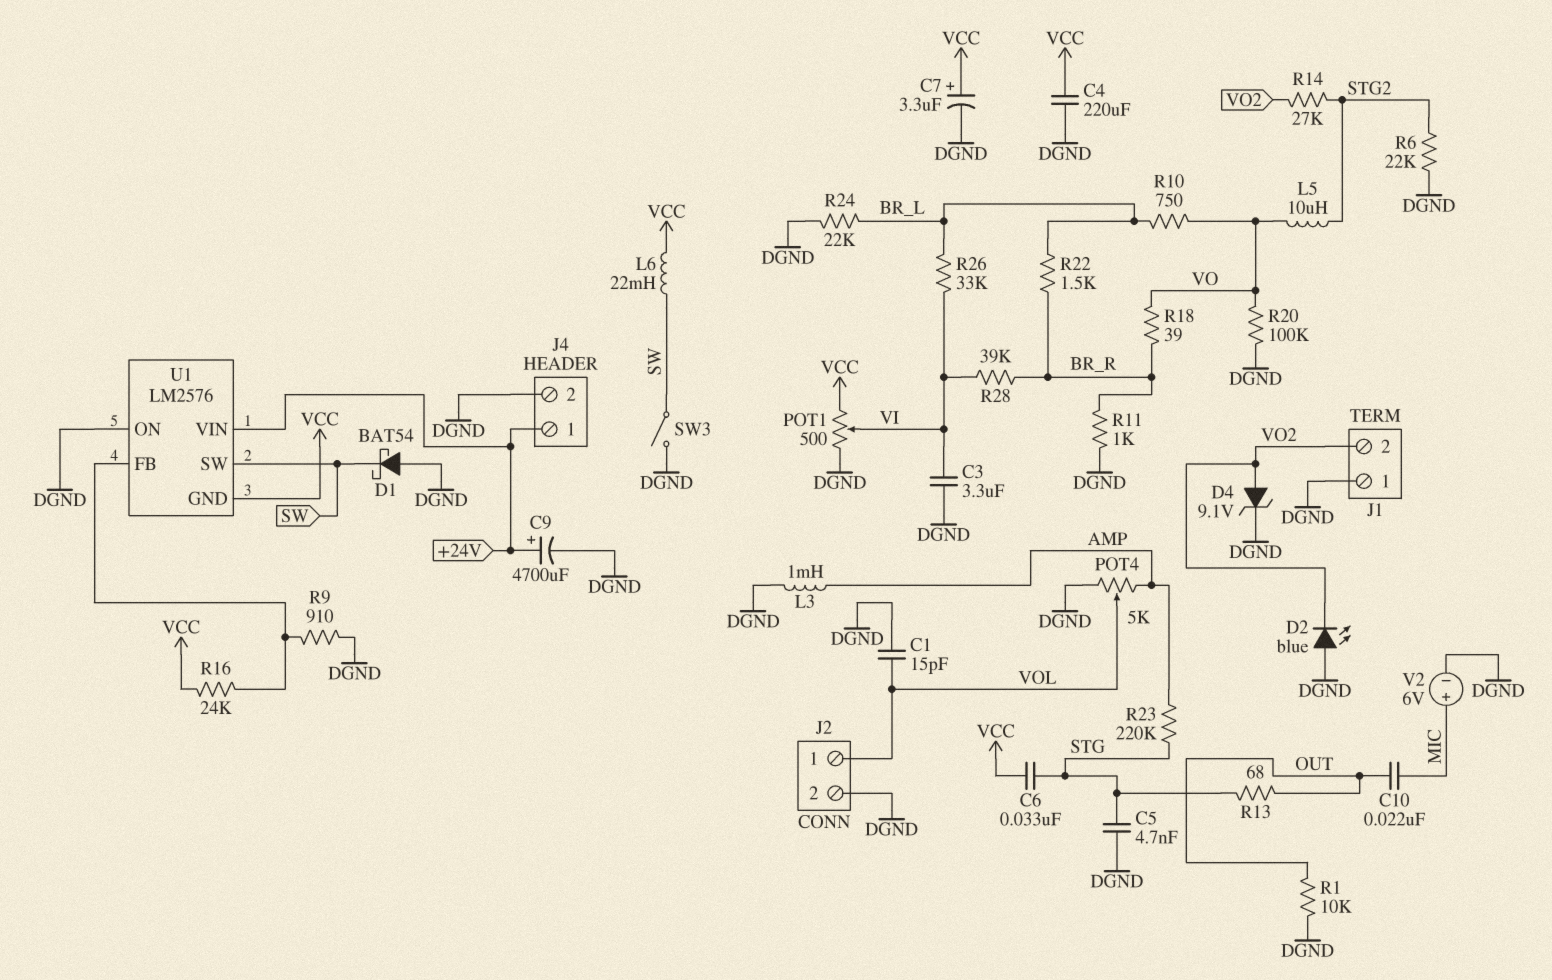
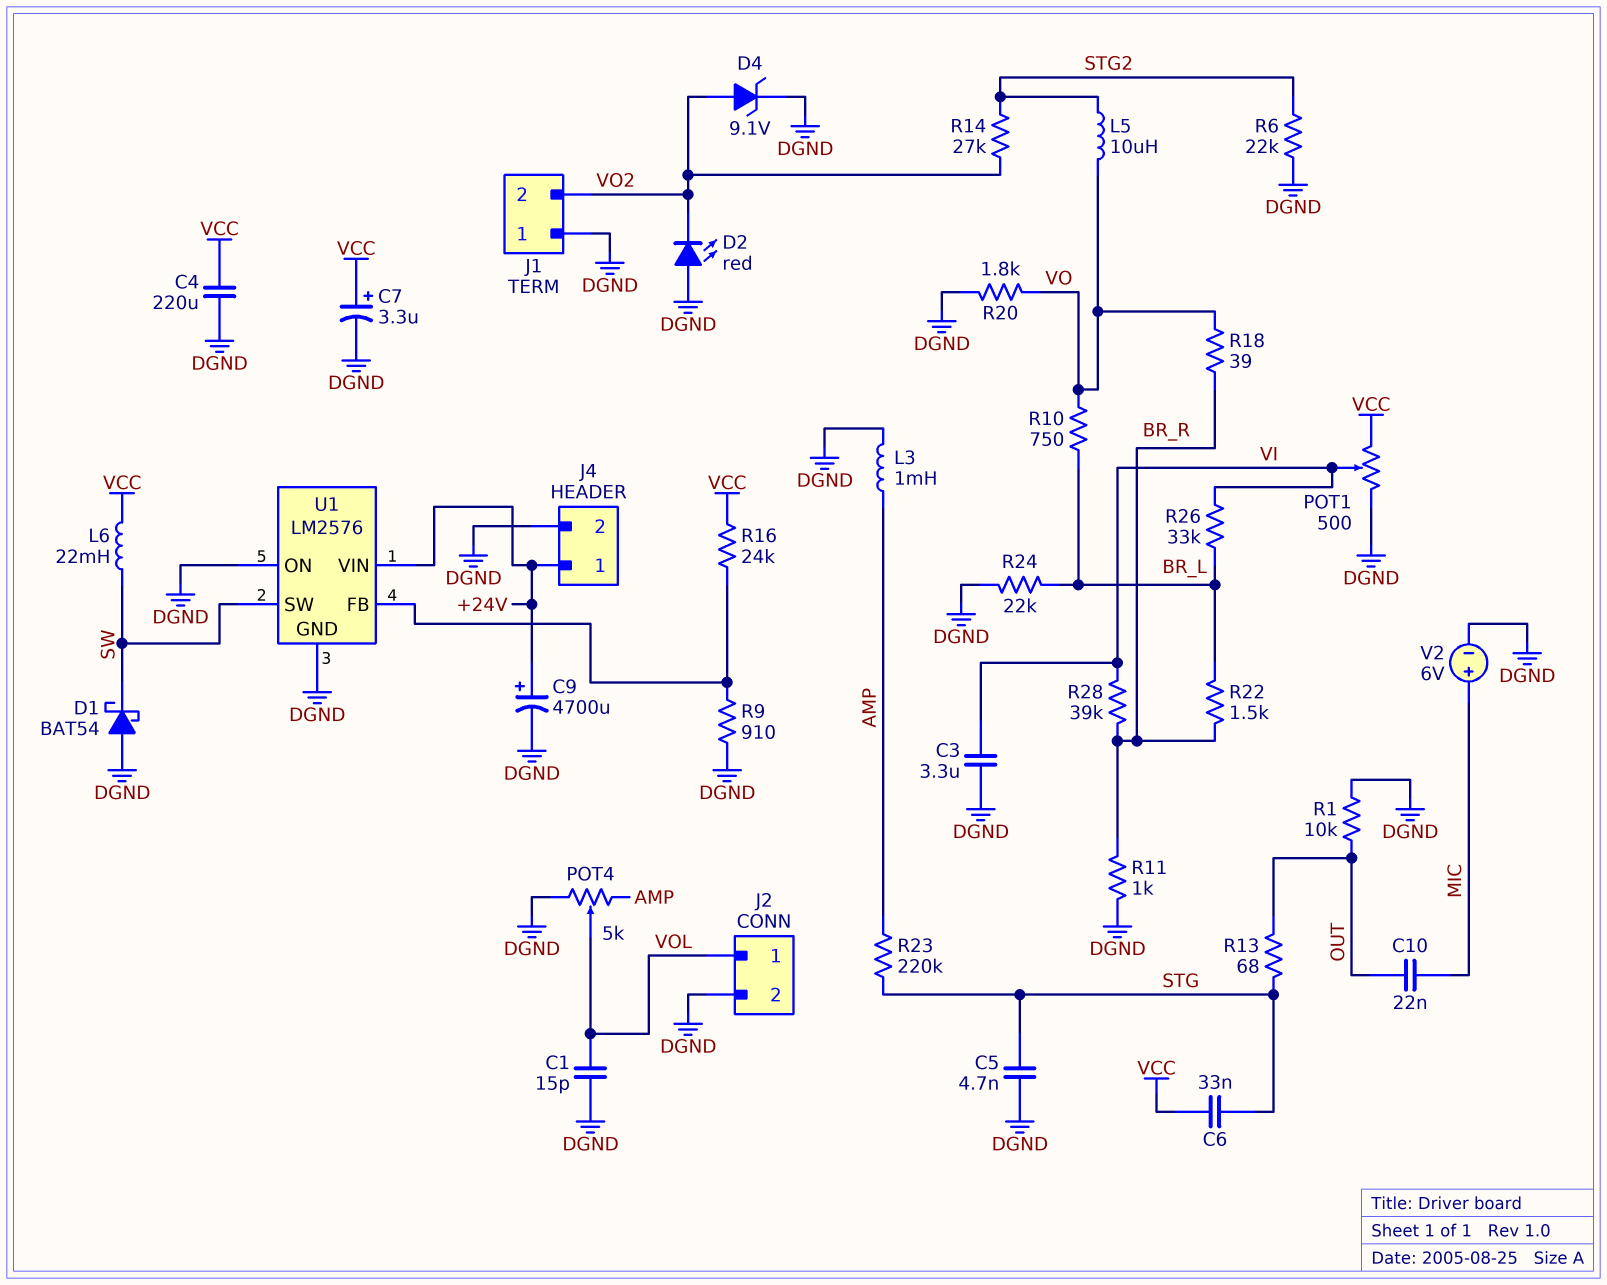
D2: LED blue (A DGND, K VO2) -> LED red (A DGND, K VO2)
R20: 100k (DGND, VO) -> 1.8k (DGND, VO)
SW3: switch (DGND, SW) -> none
U1 pin GND: VCC -> DGND

